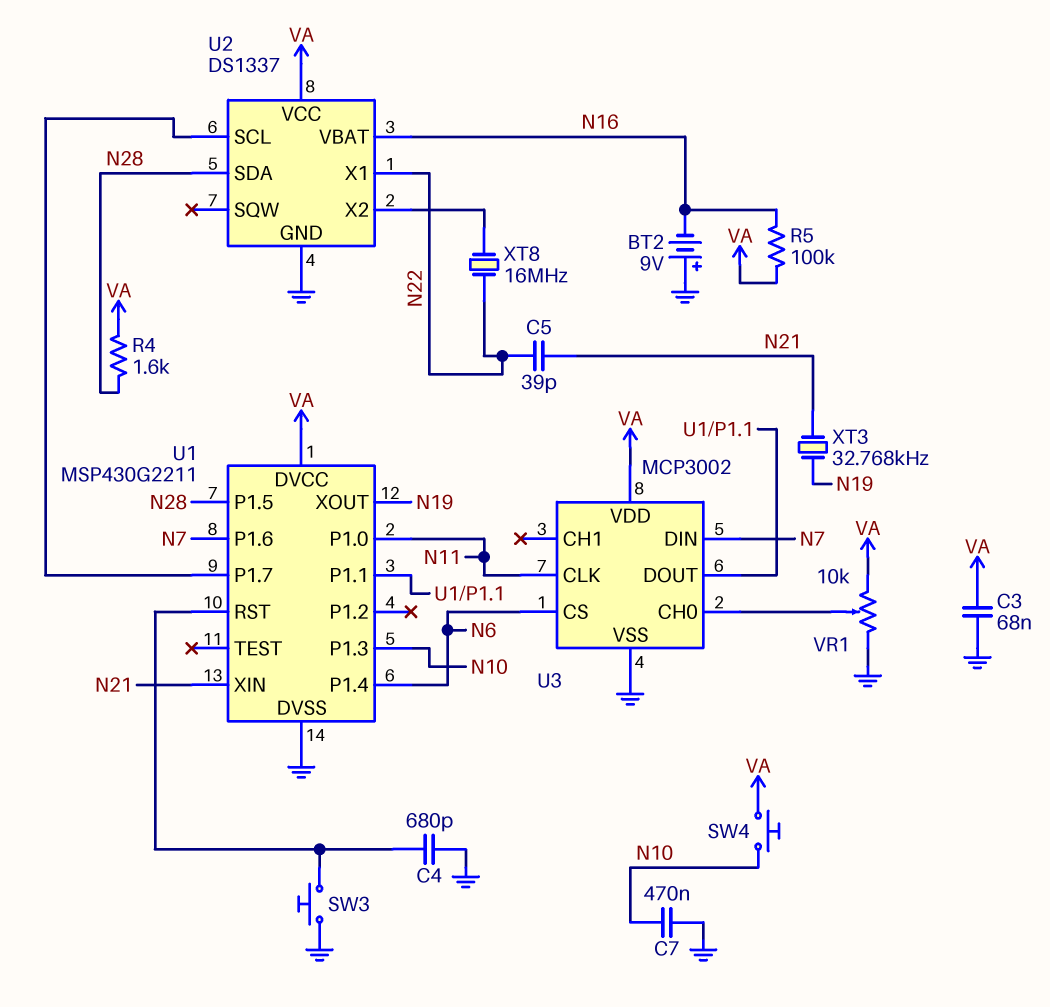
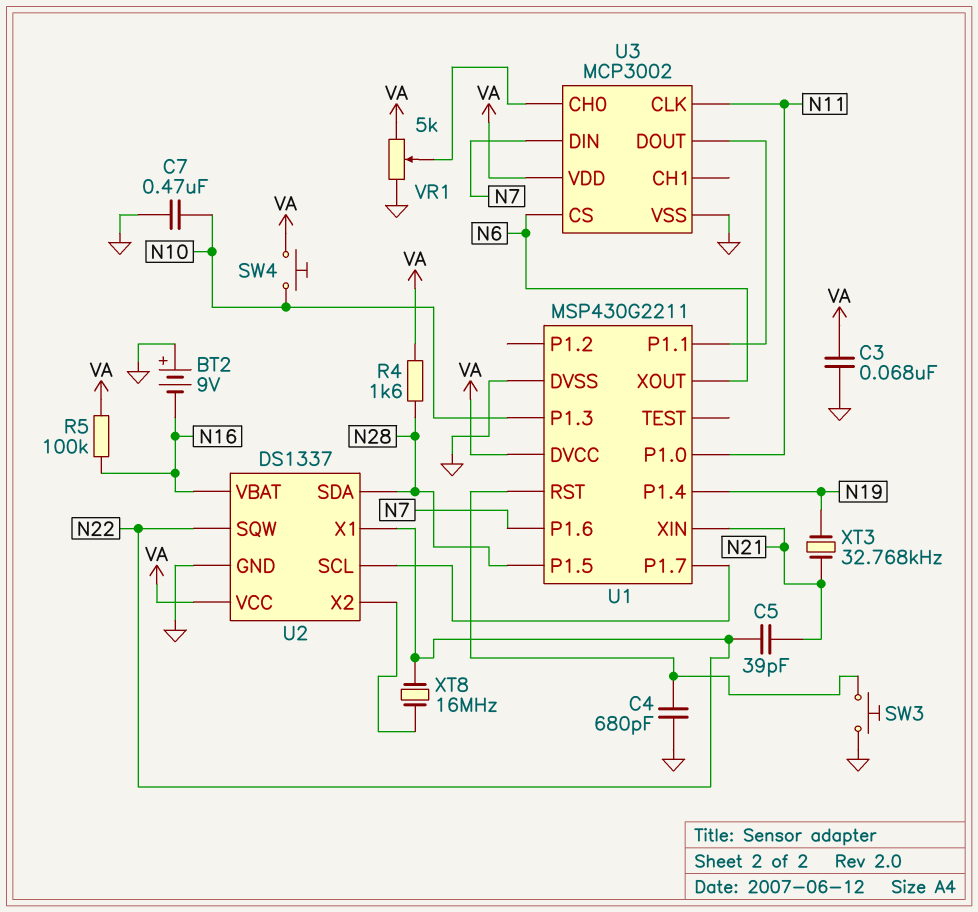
U1 pin P1.4: N6 -> N19
U1 pin XOUT: N19 -> N6
U2 pin SQW: none -> N22
VR1: 10k (GND, VA, wiper U3/CH0) -> 5k (GND, VA, wiper U3/CH0)

